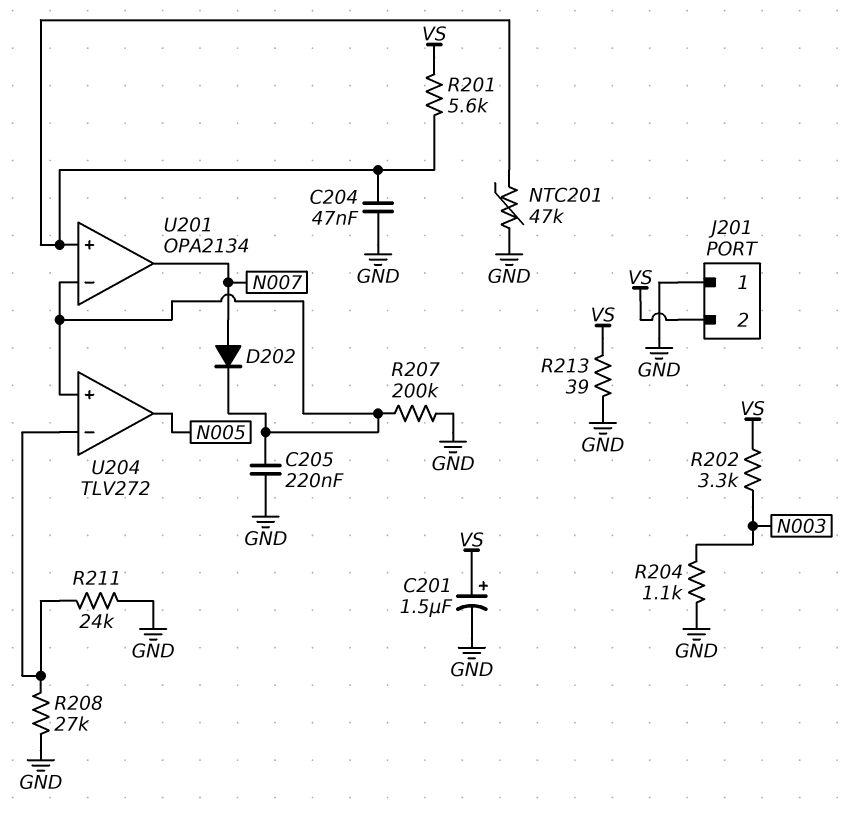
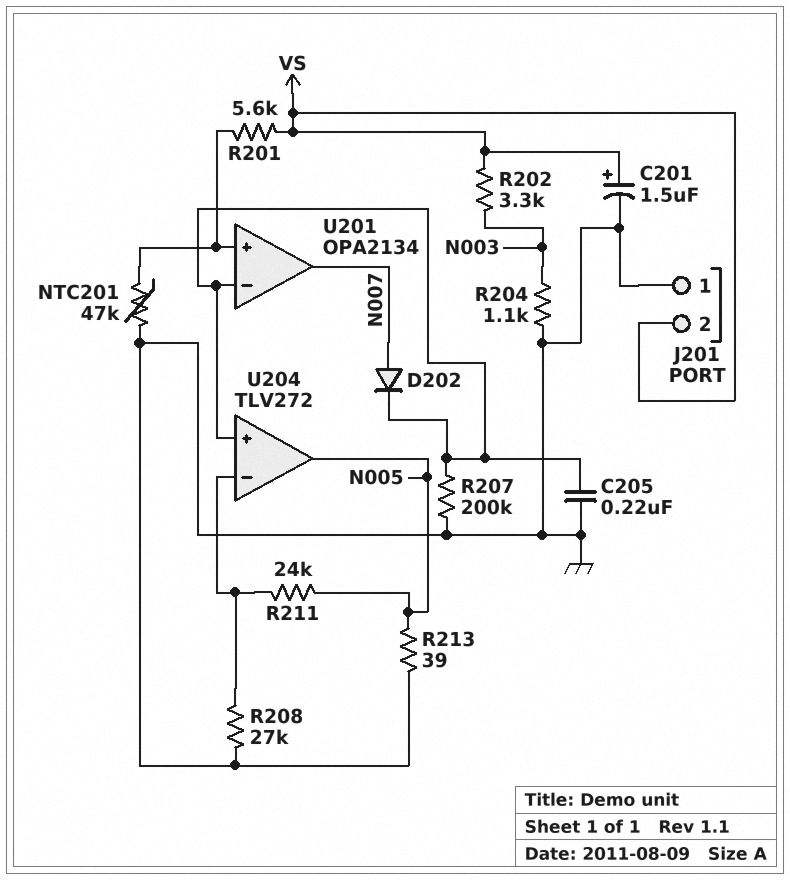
C204: 47nF (GND, U201/in+) -> none
R211: 24k (GND, U204/in-) -> 24k (N005, U204/in-)
R213: 39 (GND, VS) -> 39 (GND, N005)

